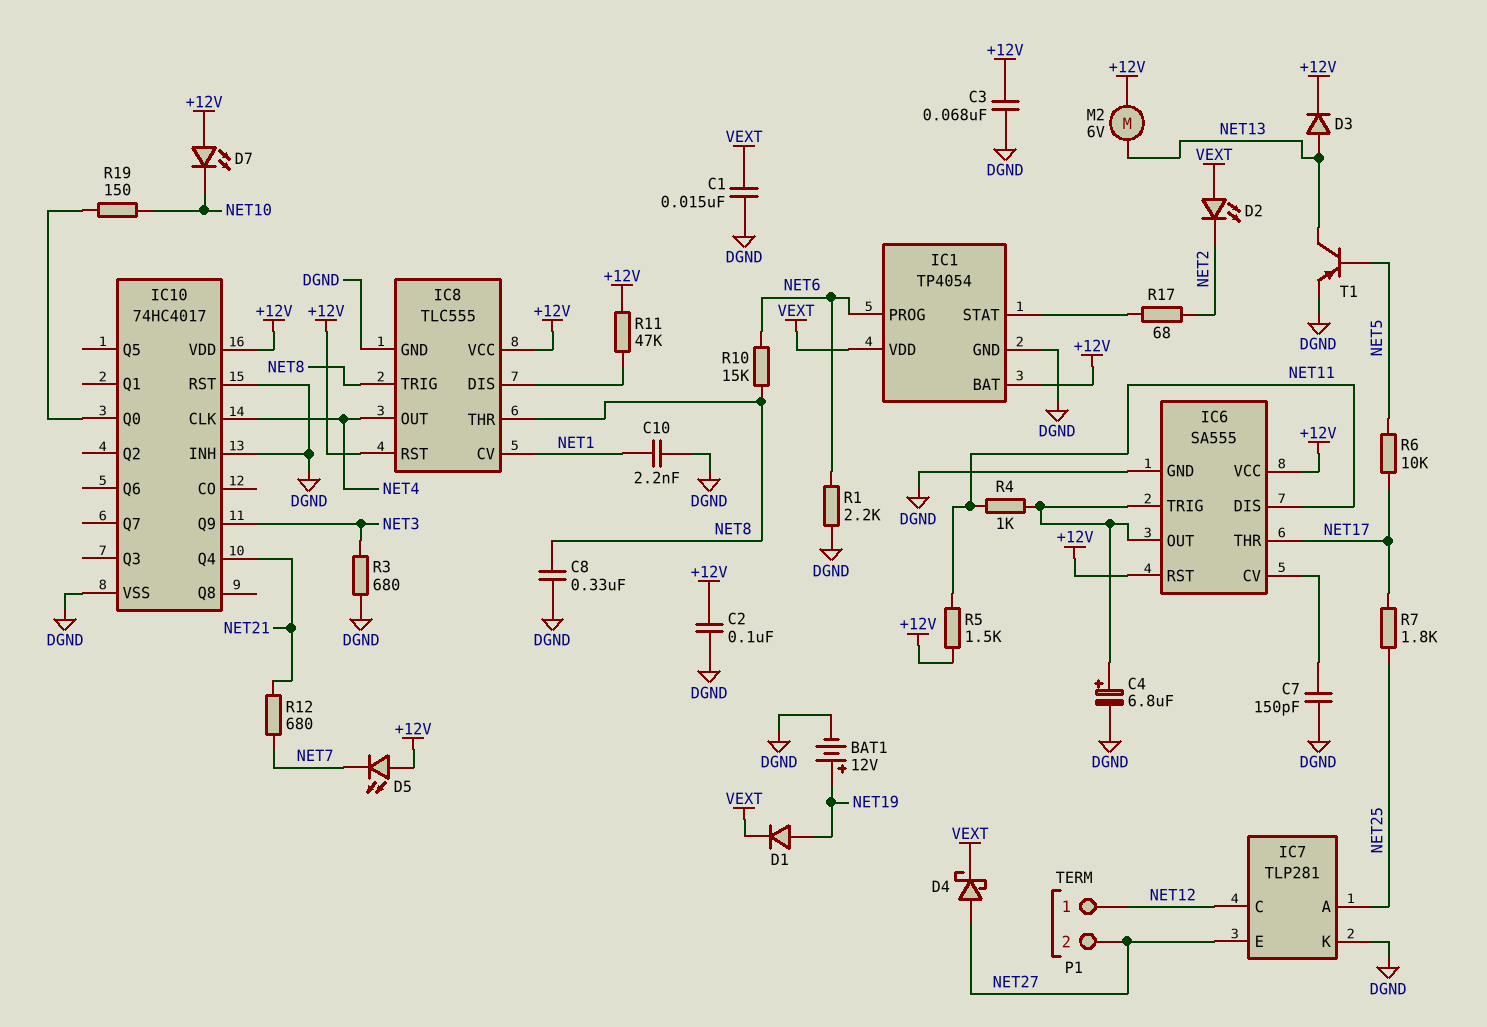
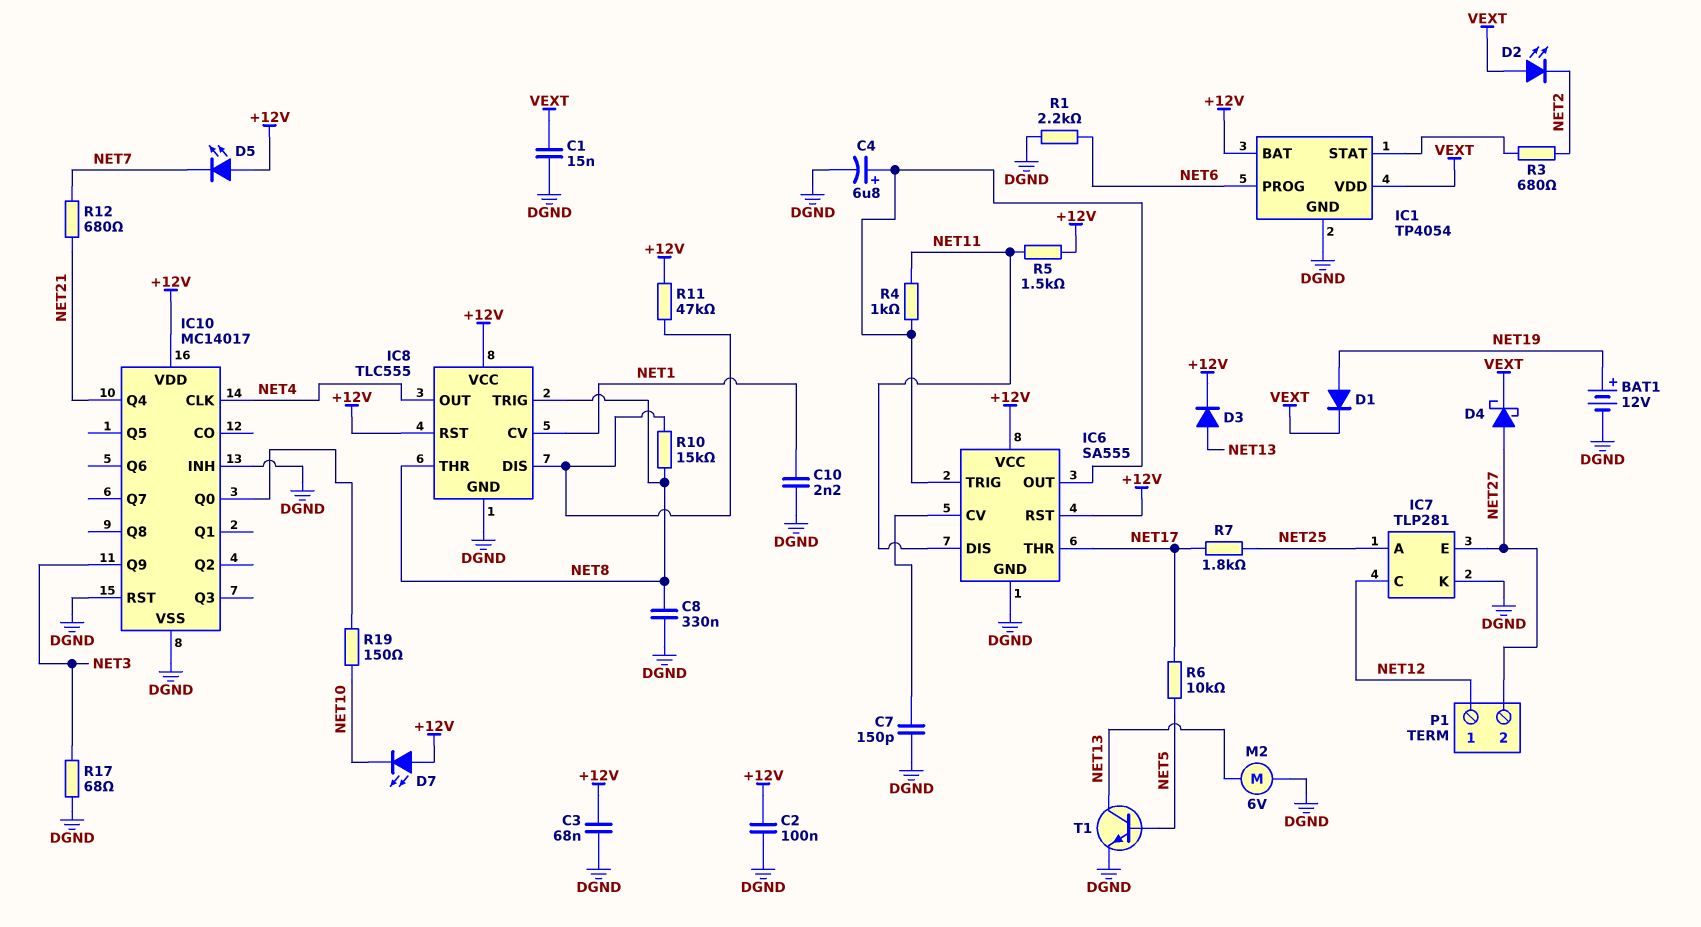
IC10: 74HC4017 -> MC14017
M2: motor 6V (+12V, NET13) -> motor 6V (DGND, NET13)
R3: 680 (DGND, NET3) -> 680 (IC1/STAT, NET2)
R10: 15k (NET6, NET8) -> 15k (IC8/DIS, NET8)
R17: 68 (IC1/STAT, NET2) -> 68 (DGND, NET3)
T1: PNP (B NET5, C NET13, E DGND) -> NPN (B NET5, C NET13, E DGND)

